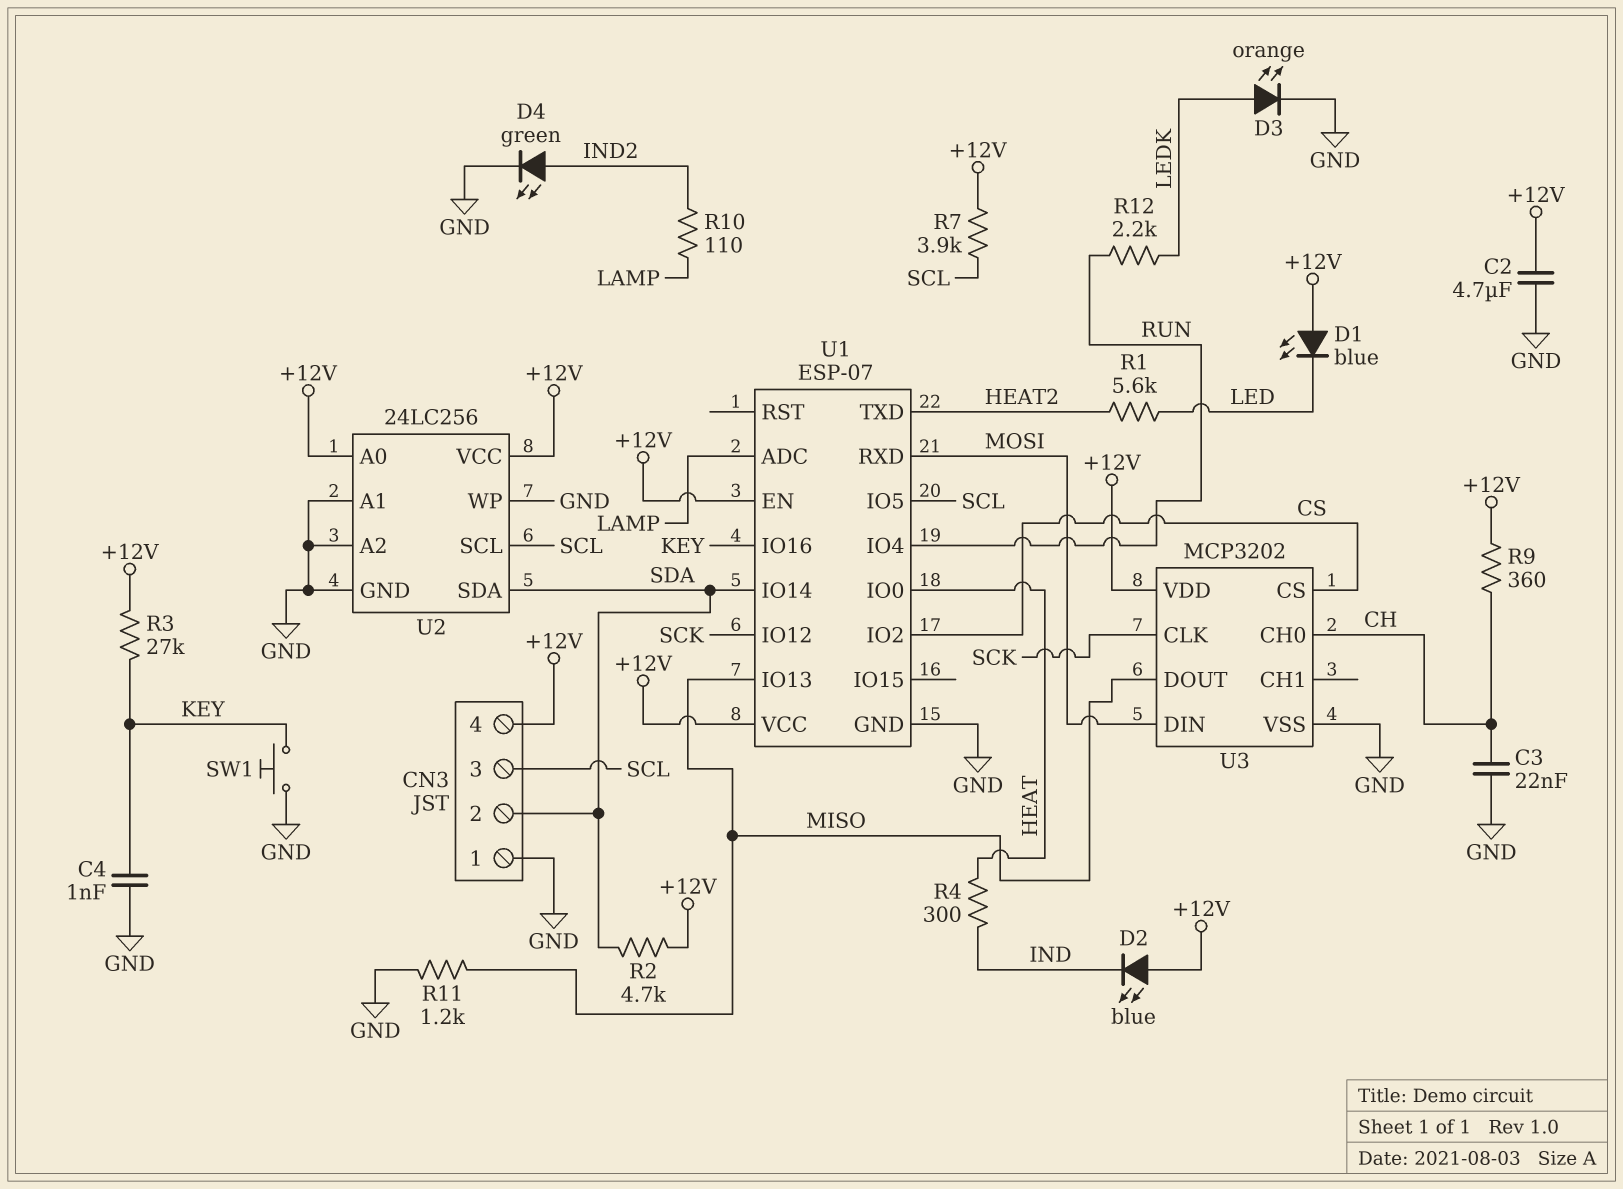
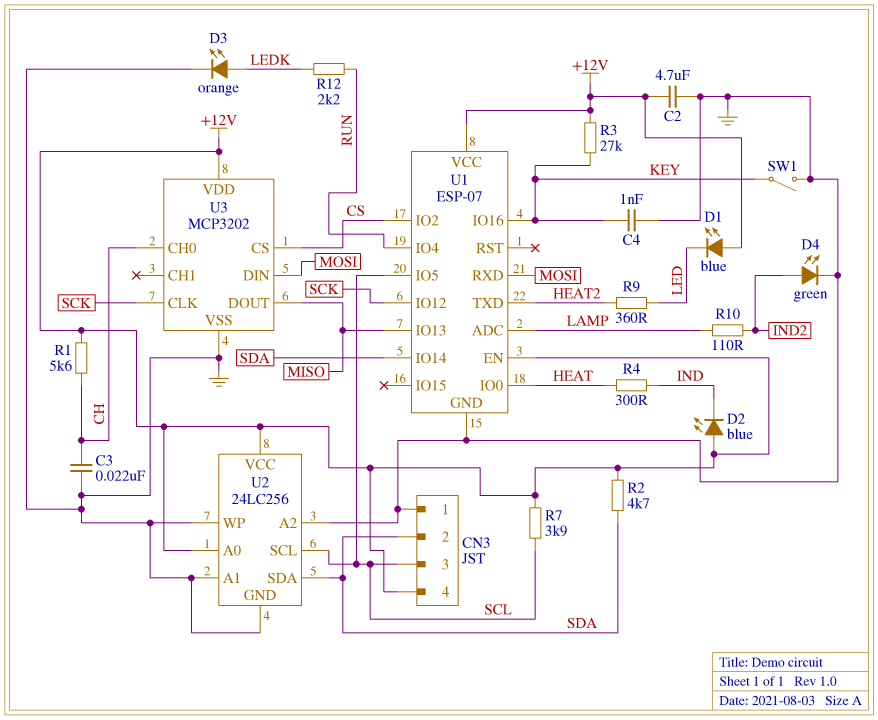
R1: 5.6k (HEAT2, LED) -> 5.6k (+12V, CH)
R9: 360 (+12V, CH) -> 360 (HEAT2, LED)
R11: 1.2k (GND, MISO) -> none
SW1: button (GND, KEY) -> switch (GND, KEY)

